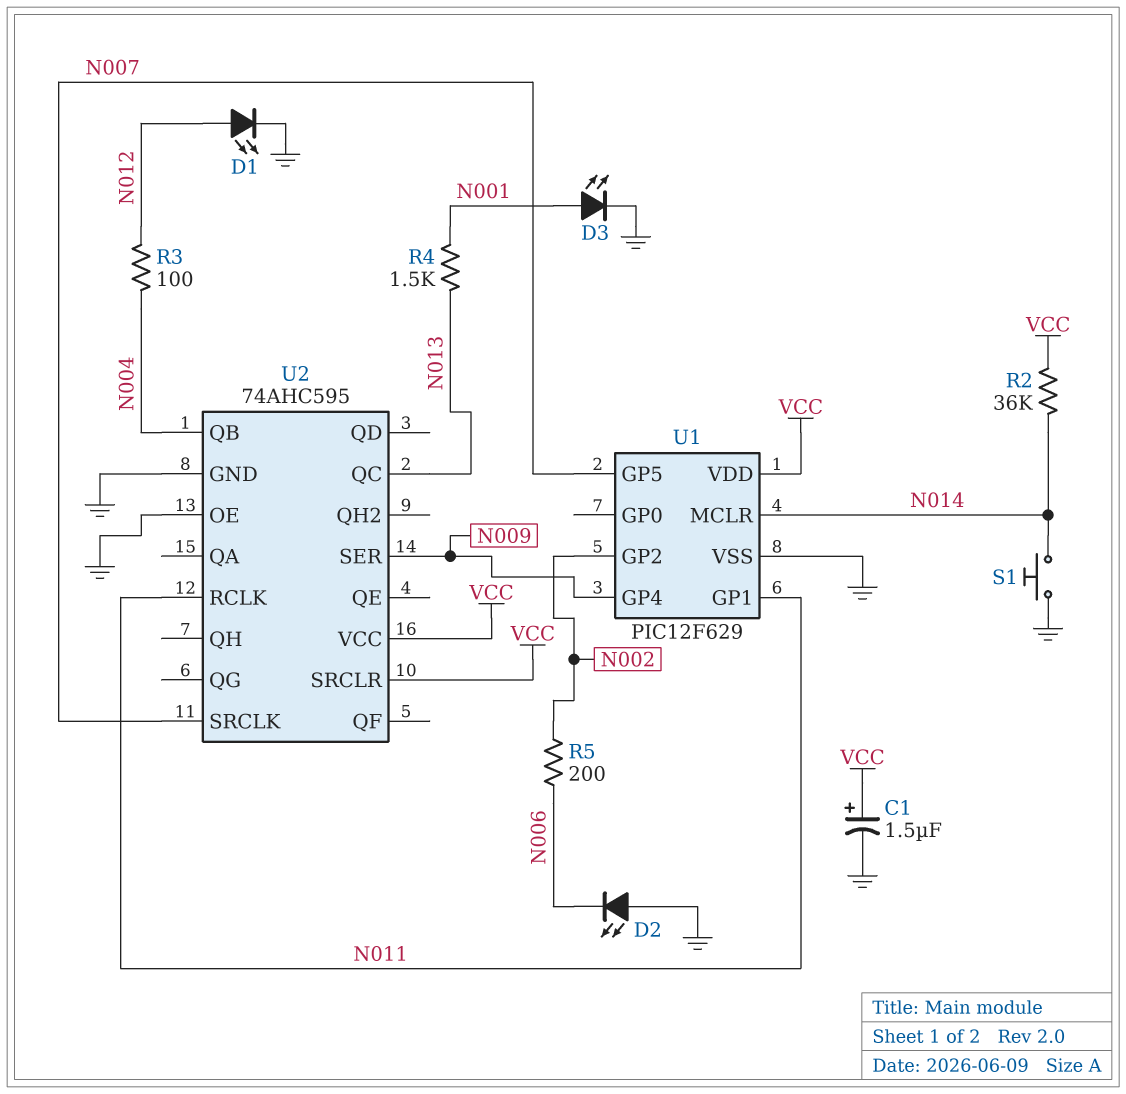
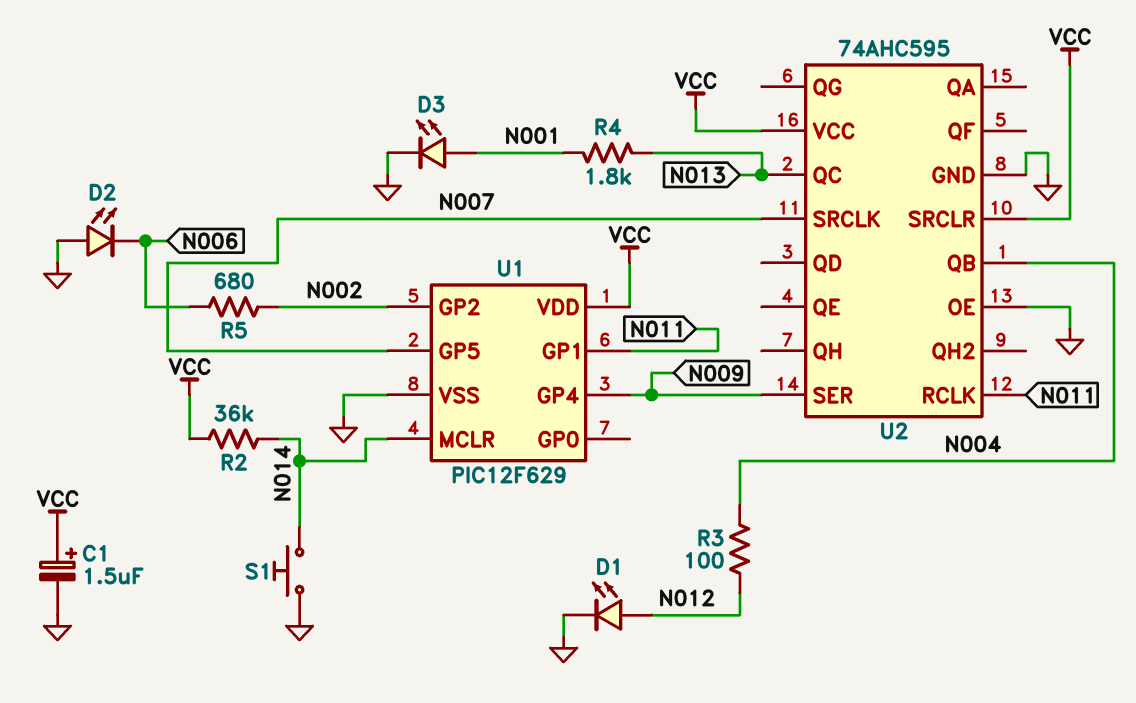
R4: 1.5k (N001, N013) -> 1.8k (N001, N013)
R5: 200 (N002, N006) -> 680 (N002, N006)

